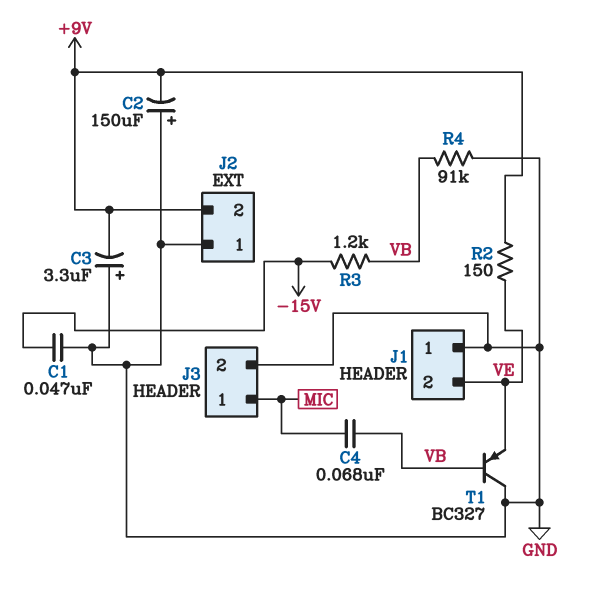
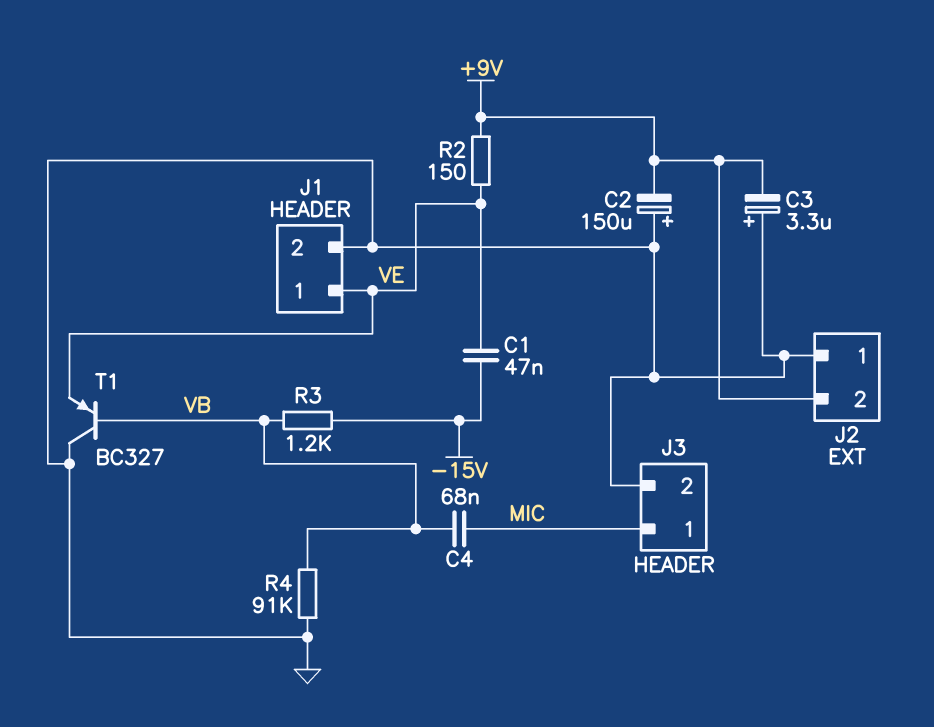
C1: 47nF (-15V, GND) -> 47nF (-15V, VE)
J1 pin 1: GND -> VE
J1 pin 2: VE -> GND

